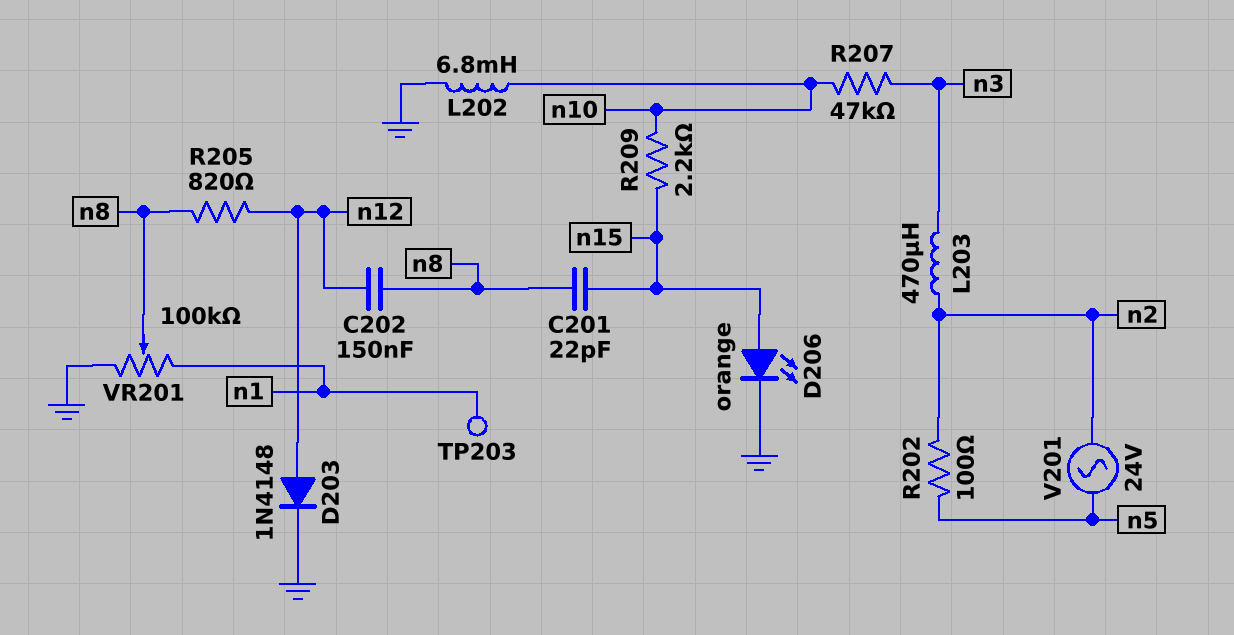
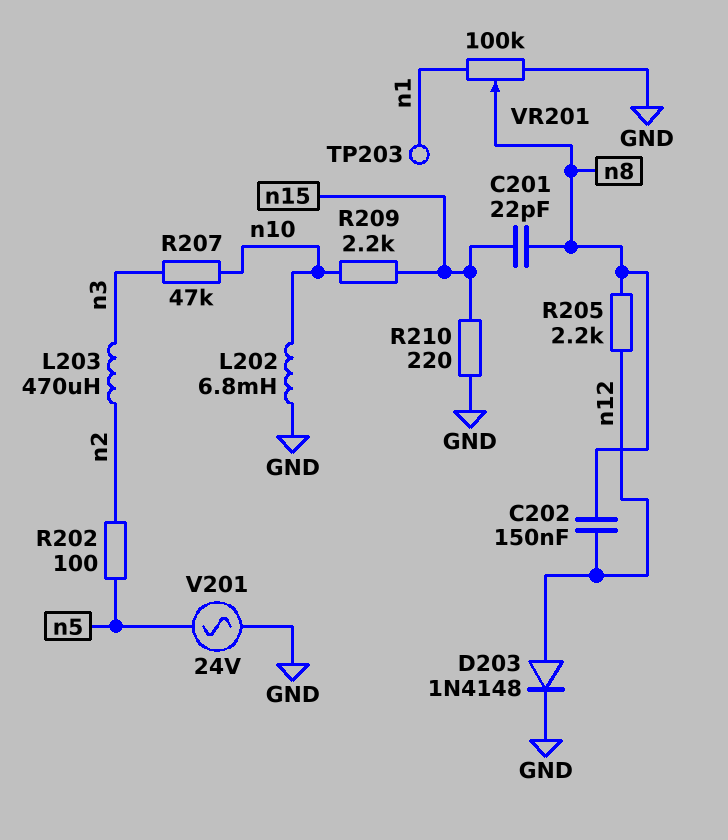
D206: LED orange (A n15, K GND) -> none
R205: 820 (n8, n12) -> 2.2k (n8, n12)
R210: none -> 220 (GND, n15)
V201: AC 24V (n2, n5) -> AC 24V (GND, n5)

